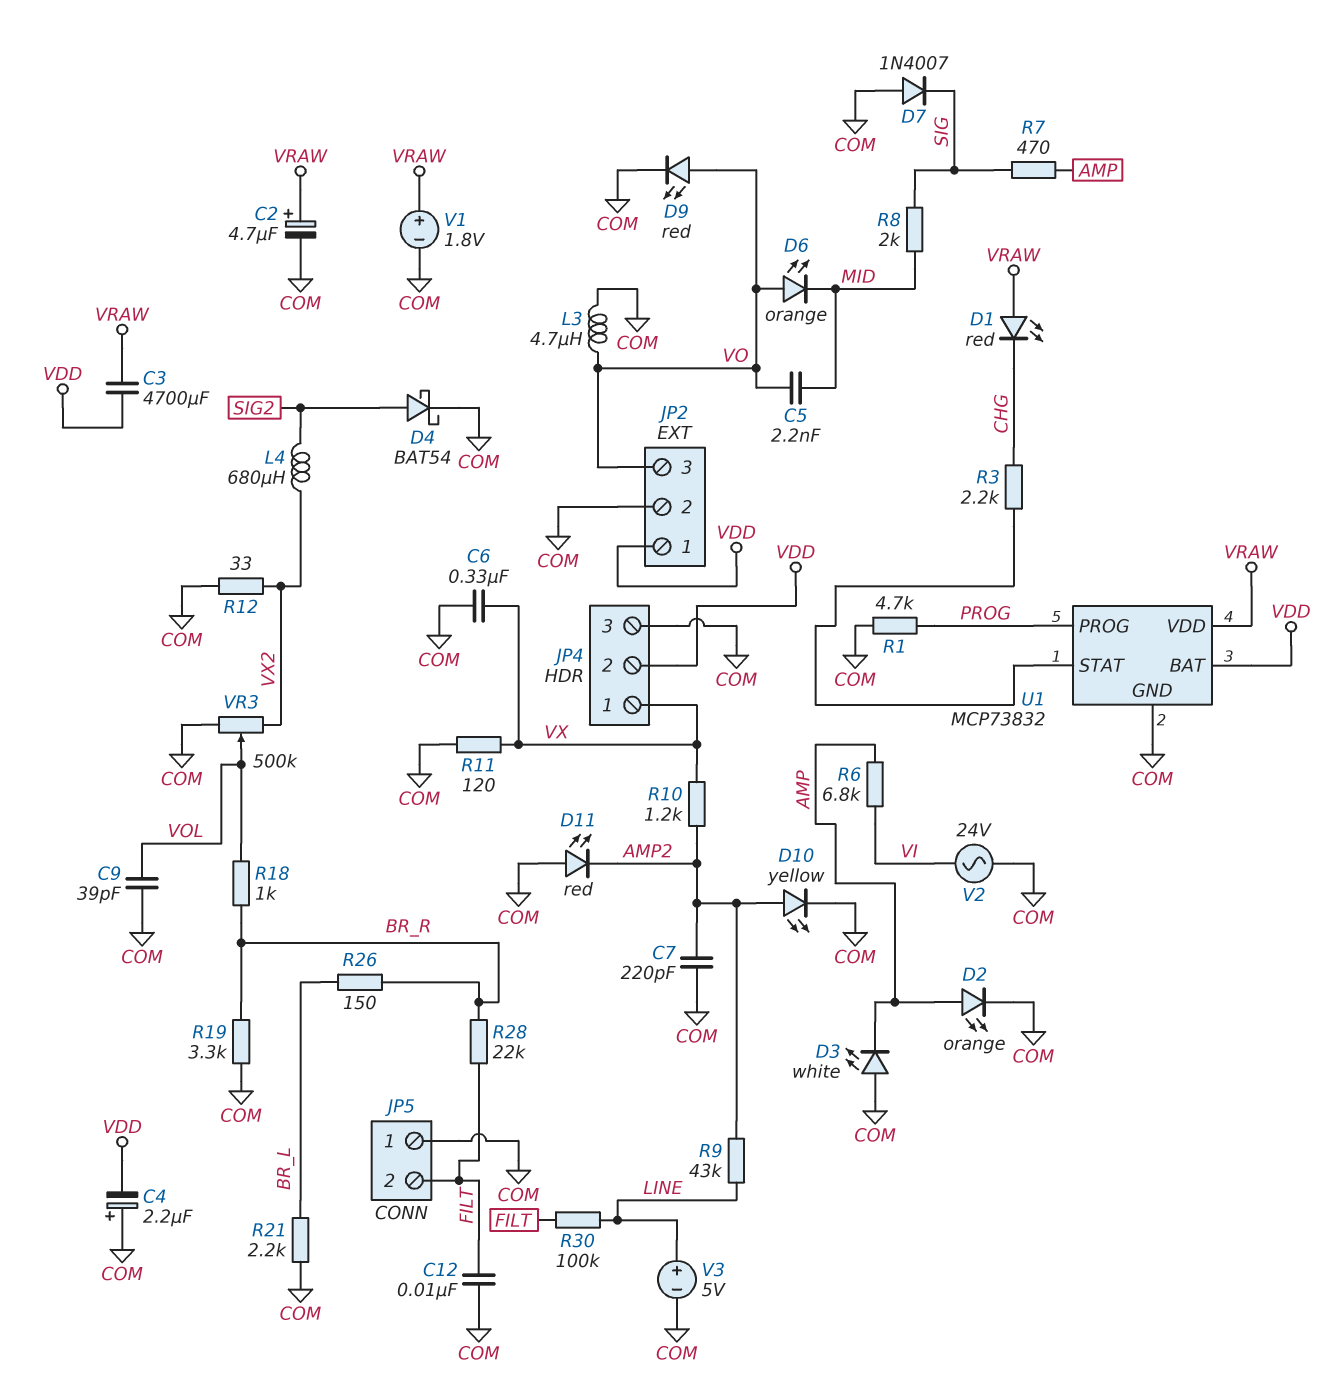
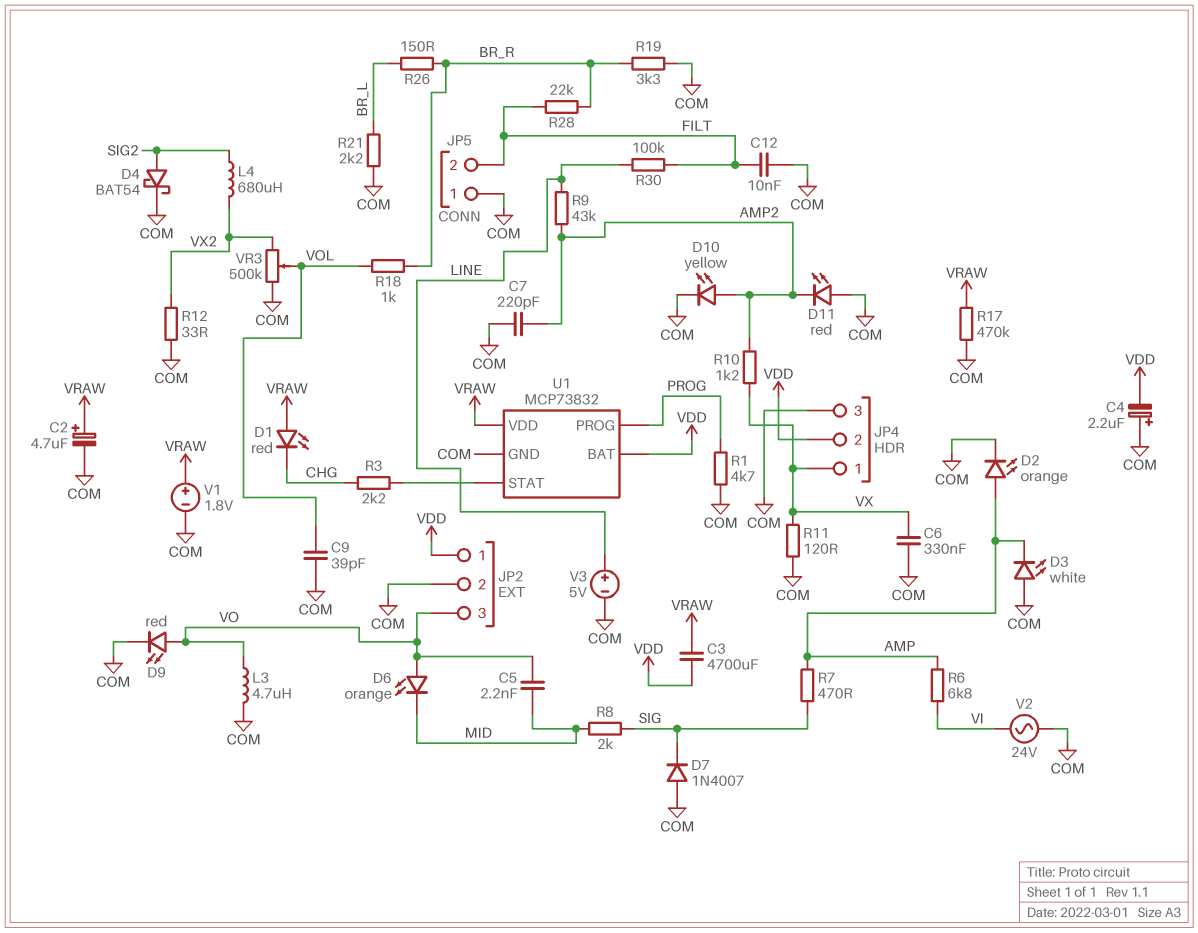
R17: none -> 470k (COM, VRAW)

